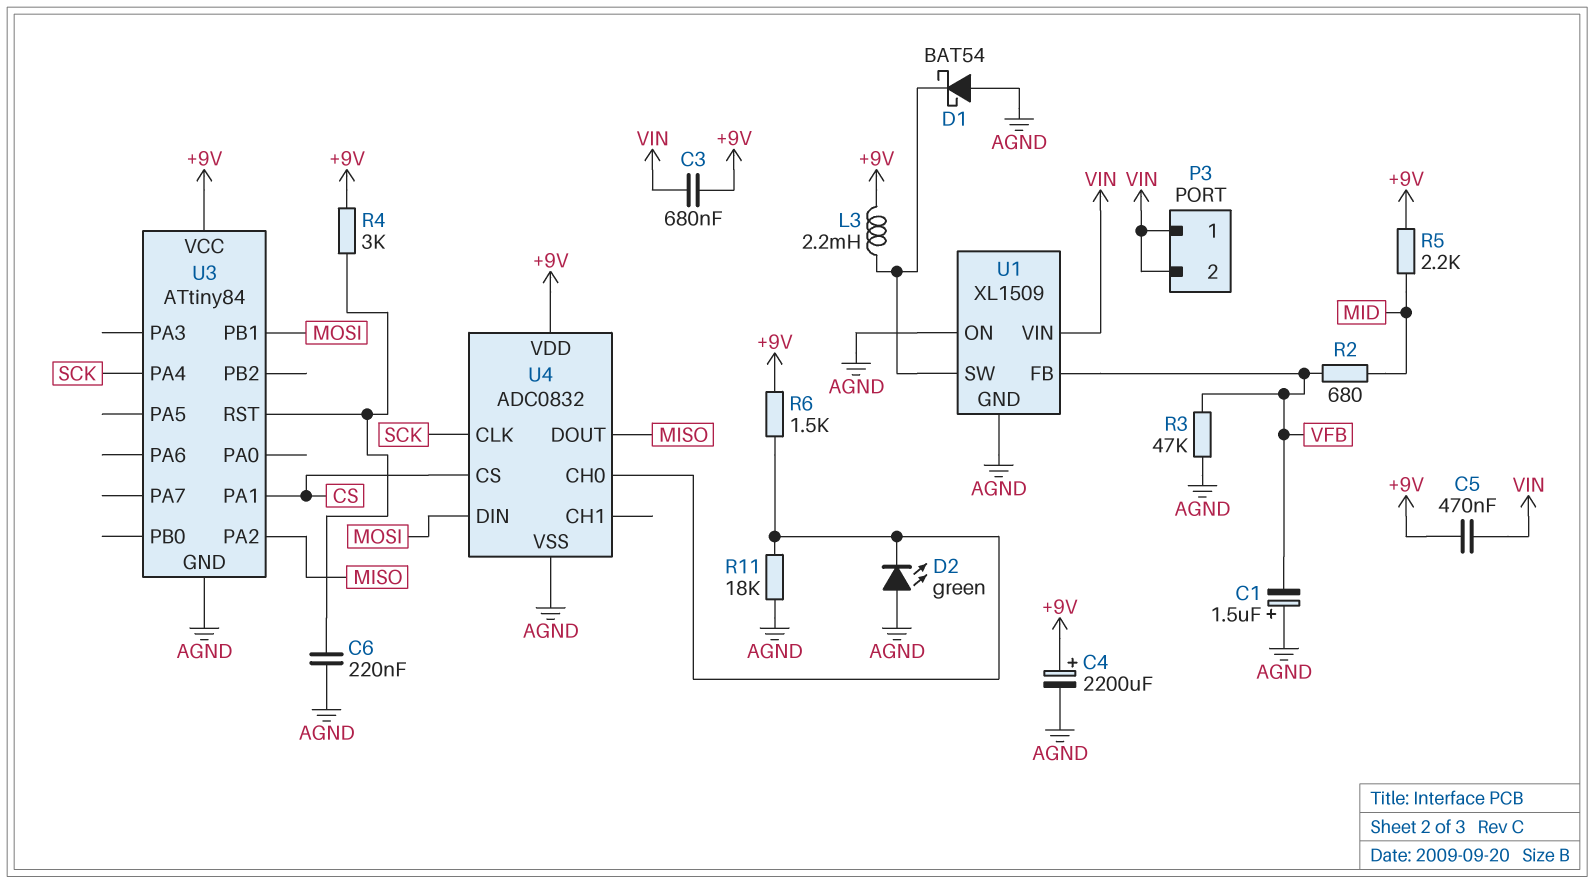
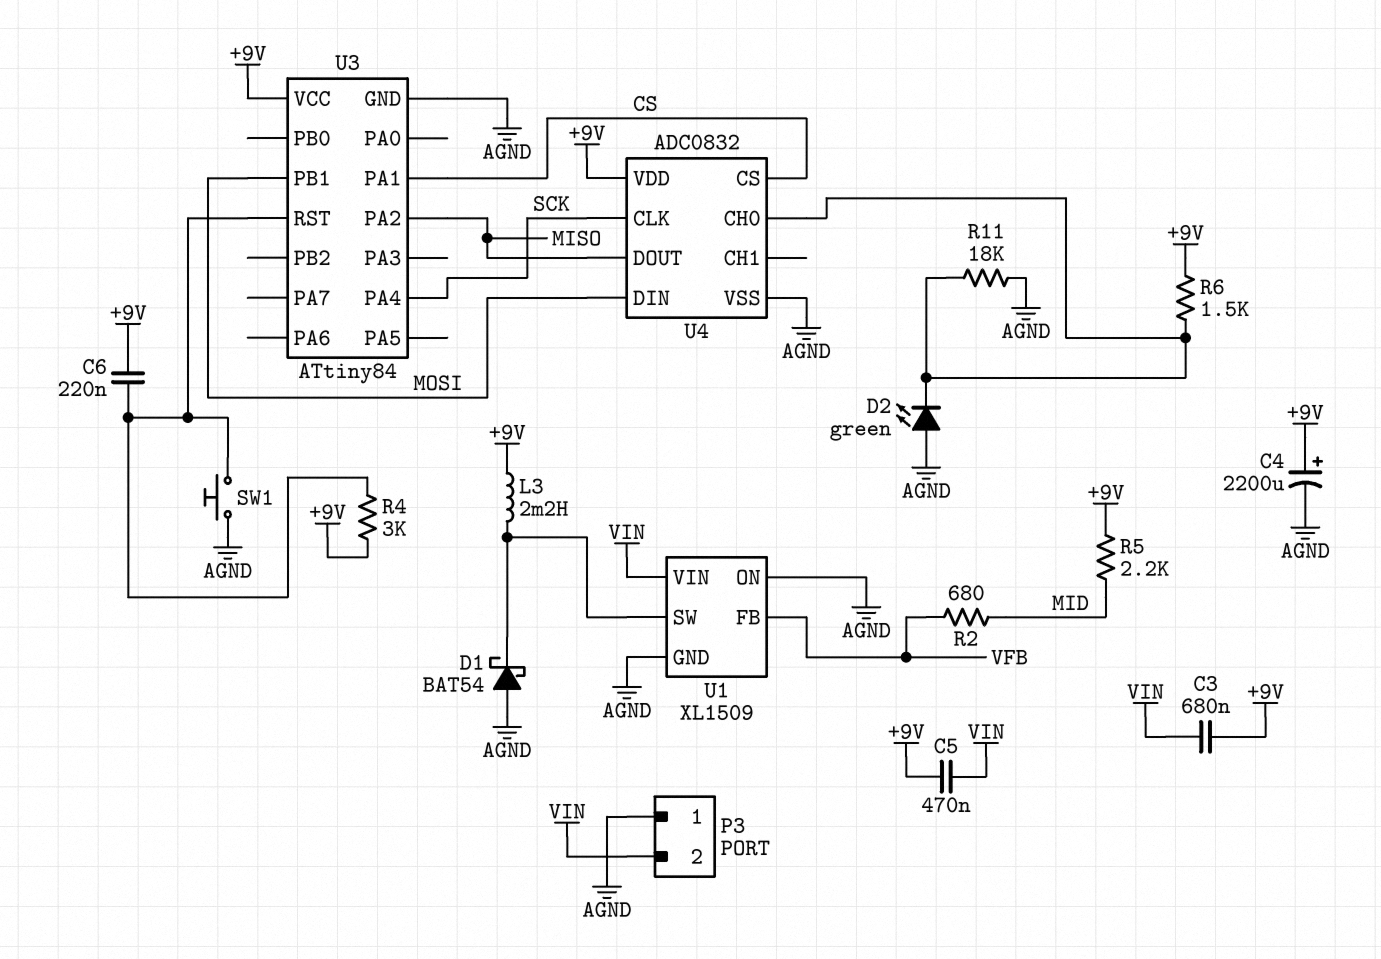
C1: 1.5uF (plus AGND, minus VFB) -> none
C6: 220nF (AGND, U3/RST) -> 220nF (+9V, U3/RST)
P3 pin 1: VIN -> AGND
R3: 47k (AGND, VFB) -> none
SW1: none -> button (AGND, U3/RST)

